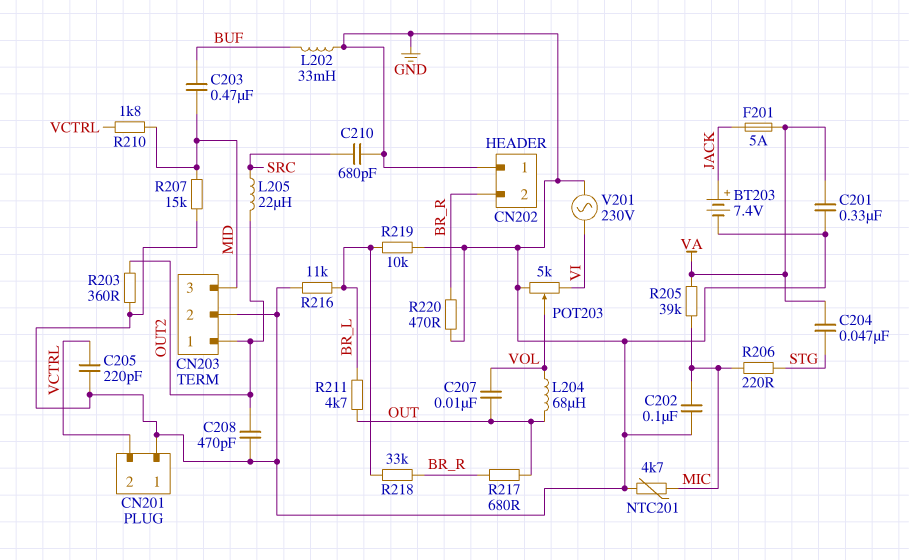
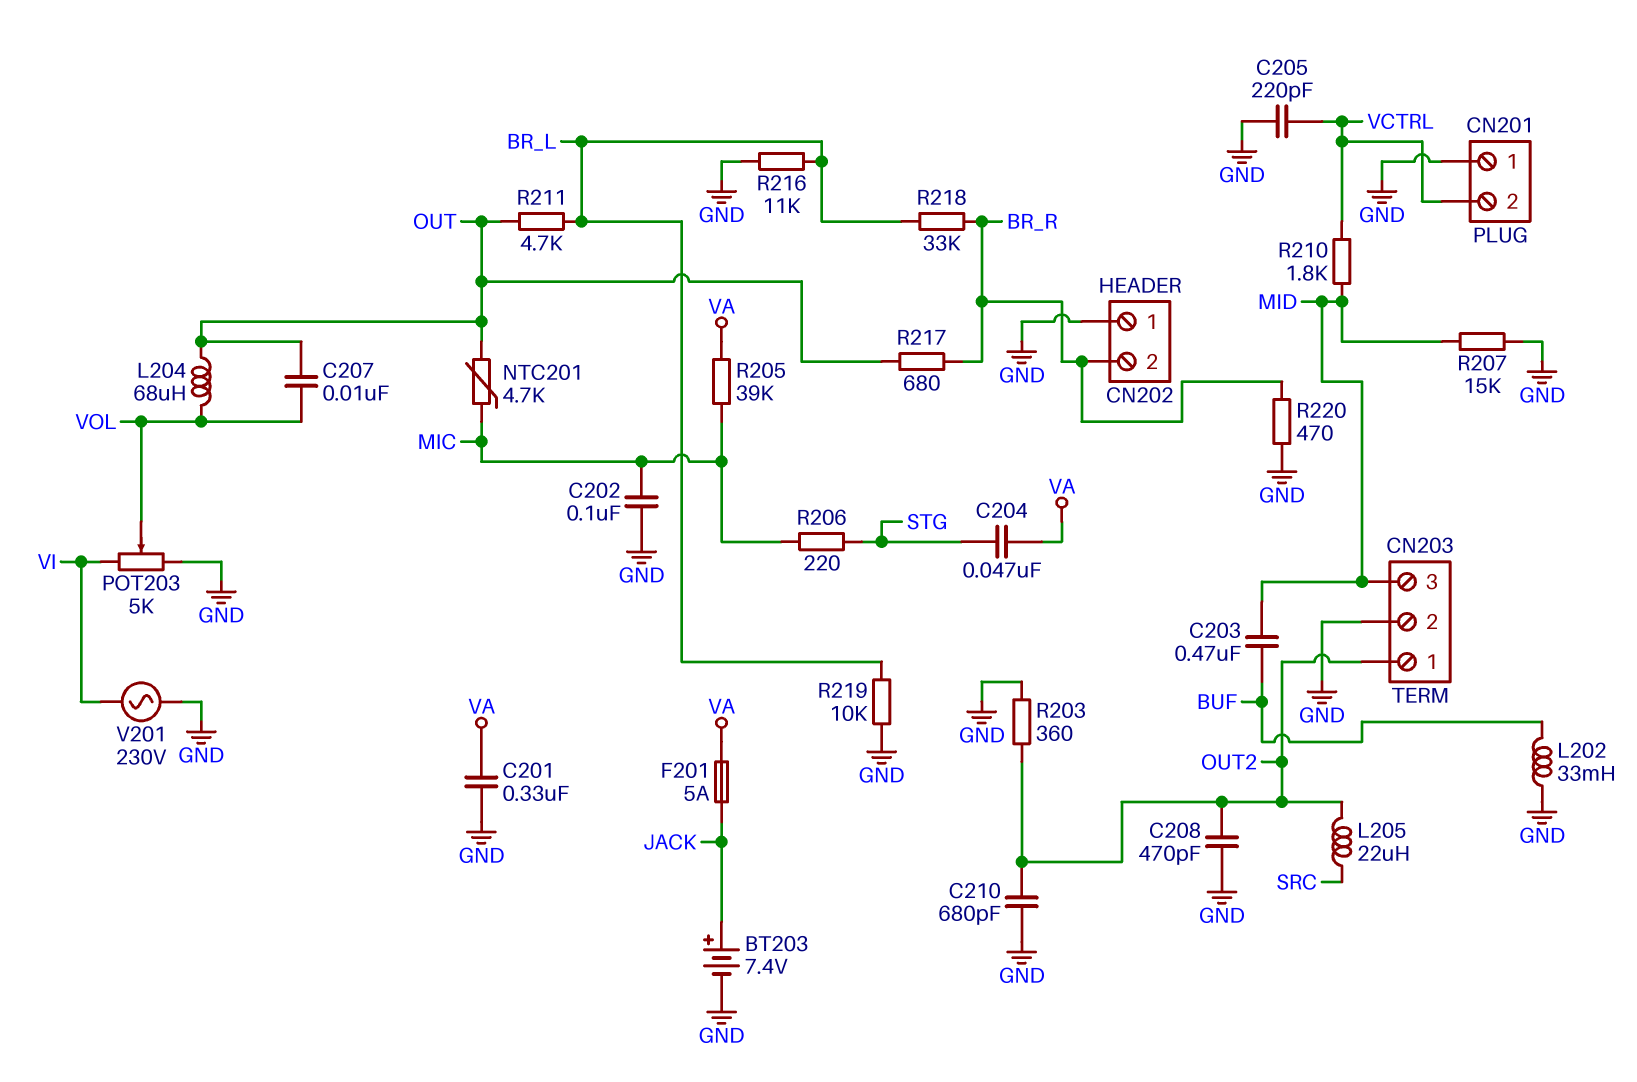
C210: 680pF (GND, SRC) -> 680pF (GND, OUT2)
NTC201: 4.7k (GND, MIC) -> 4.7k (MIC, OUT)

